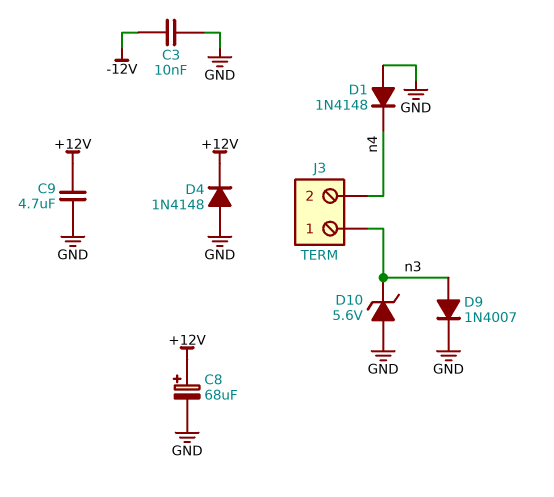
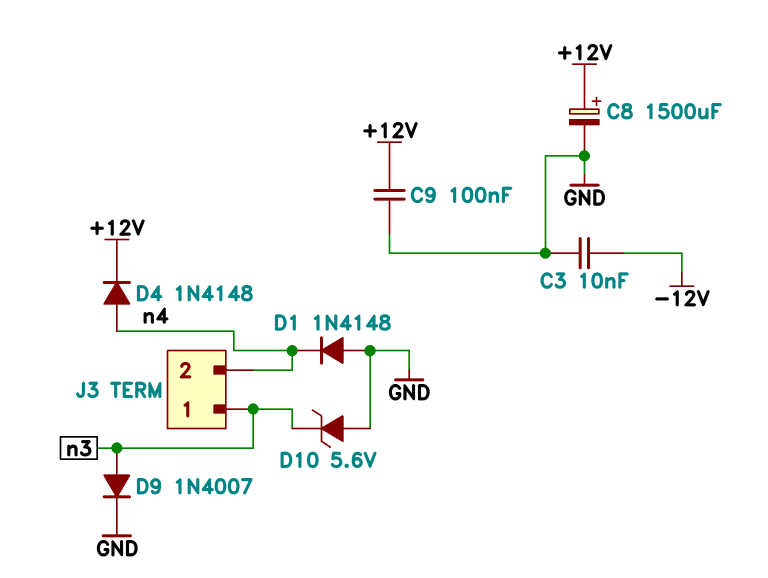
C8: 68uF (plus +12V, minus GND) -> 1500uF (plus +12V, minus GND)
C9: 4.7uF (+12V, GND) -> 100nF (+12V, GND)
D4: diode 1N4148 (A GND, K +12V) -> diode 1N4148 (A n4, K +12V)

